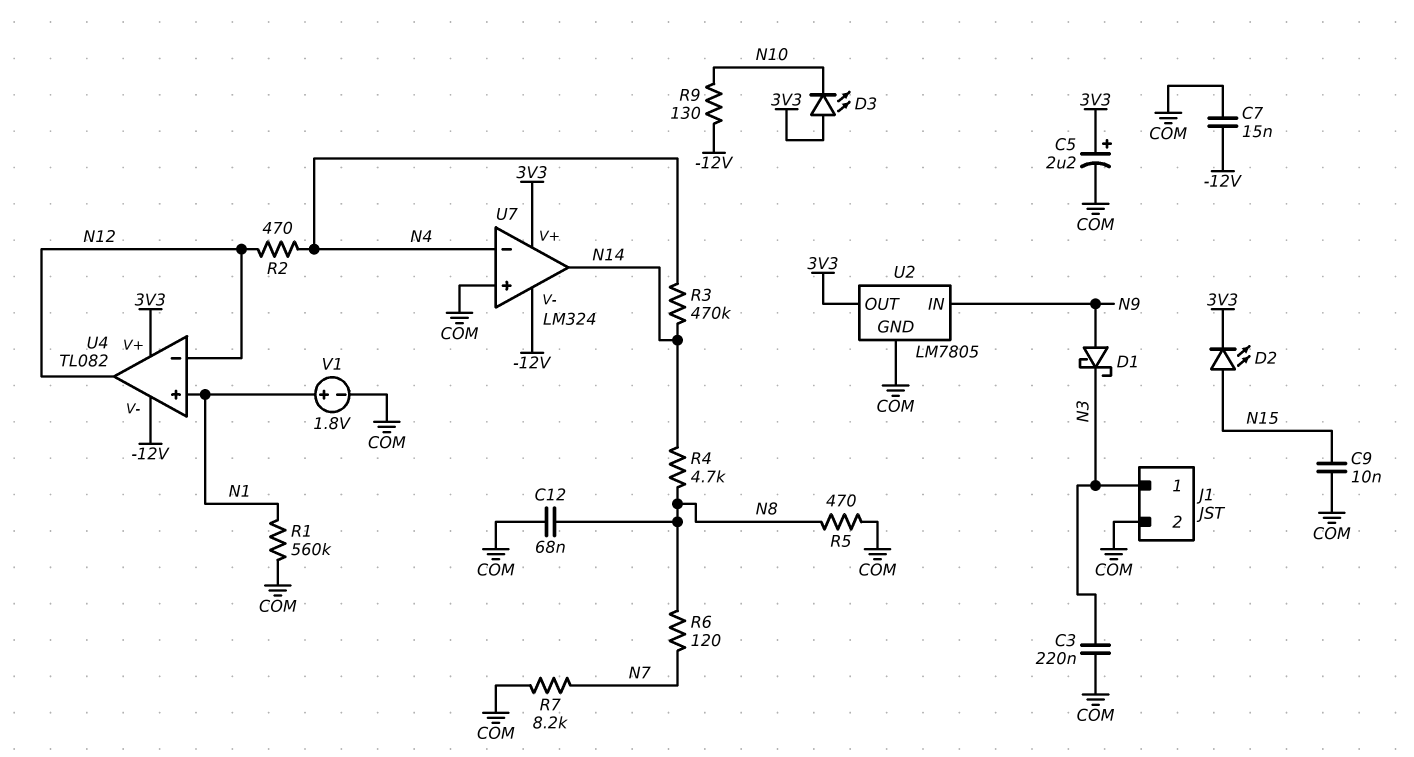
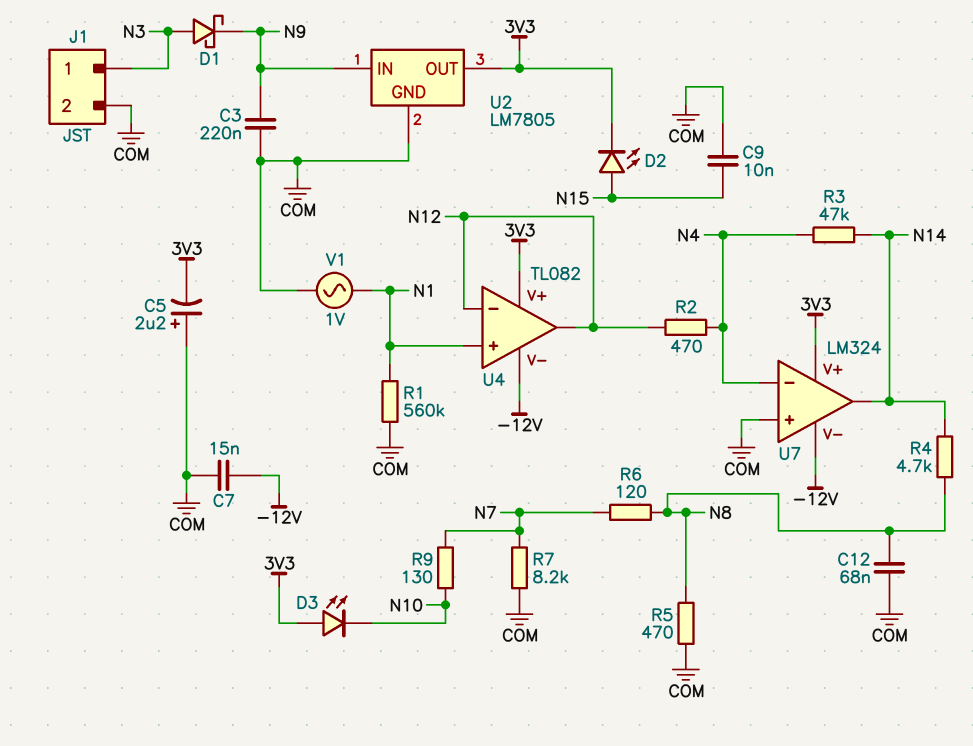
C3: 220nF (COM, N3) -> 220nF (COM, N9)
C5: 2.2uF (plus 3V3, minus COM) -> 2.2uF (plus COM, minus 3V3)
D1: schottky (A N9, K N3) -> schottky (A N3, K N9)
R3: 470k (N4, N14) -> 47k (N4, N14)
R9: 130 (-12V, N10) -> 130 (N7, N10)
V1: 1.8V (plus N1, minus COM) -> AC 1V (COM, N1)

